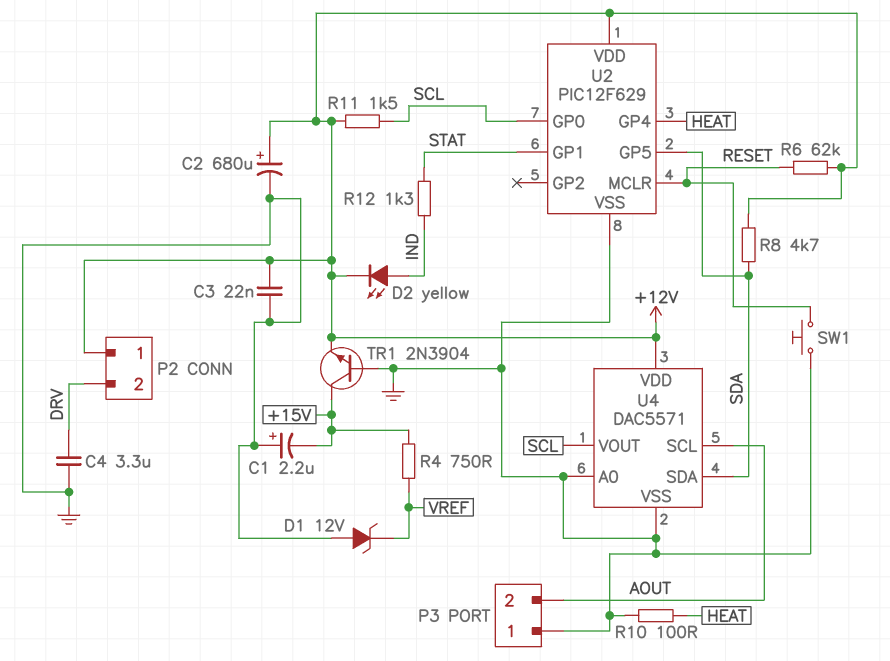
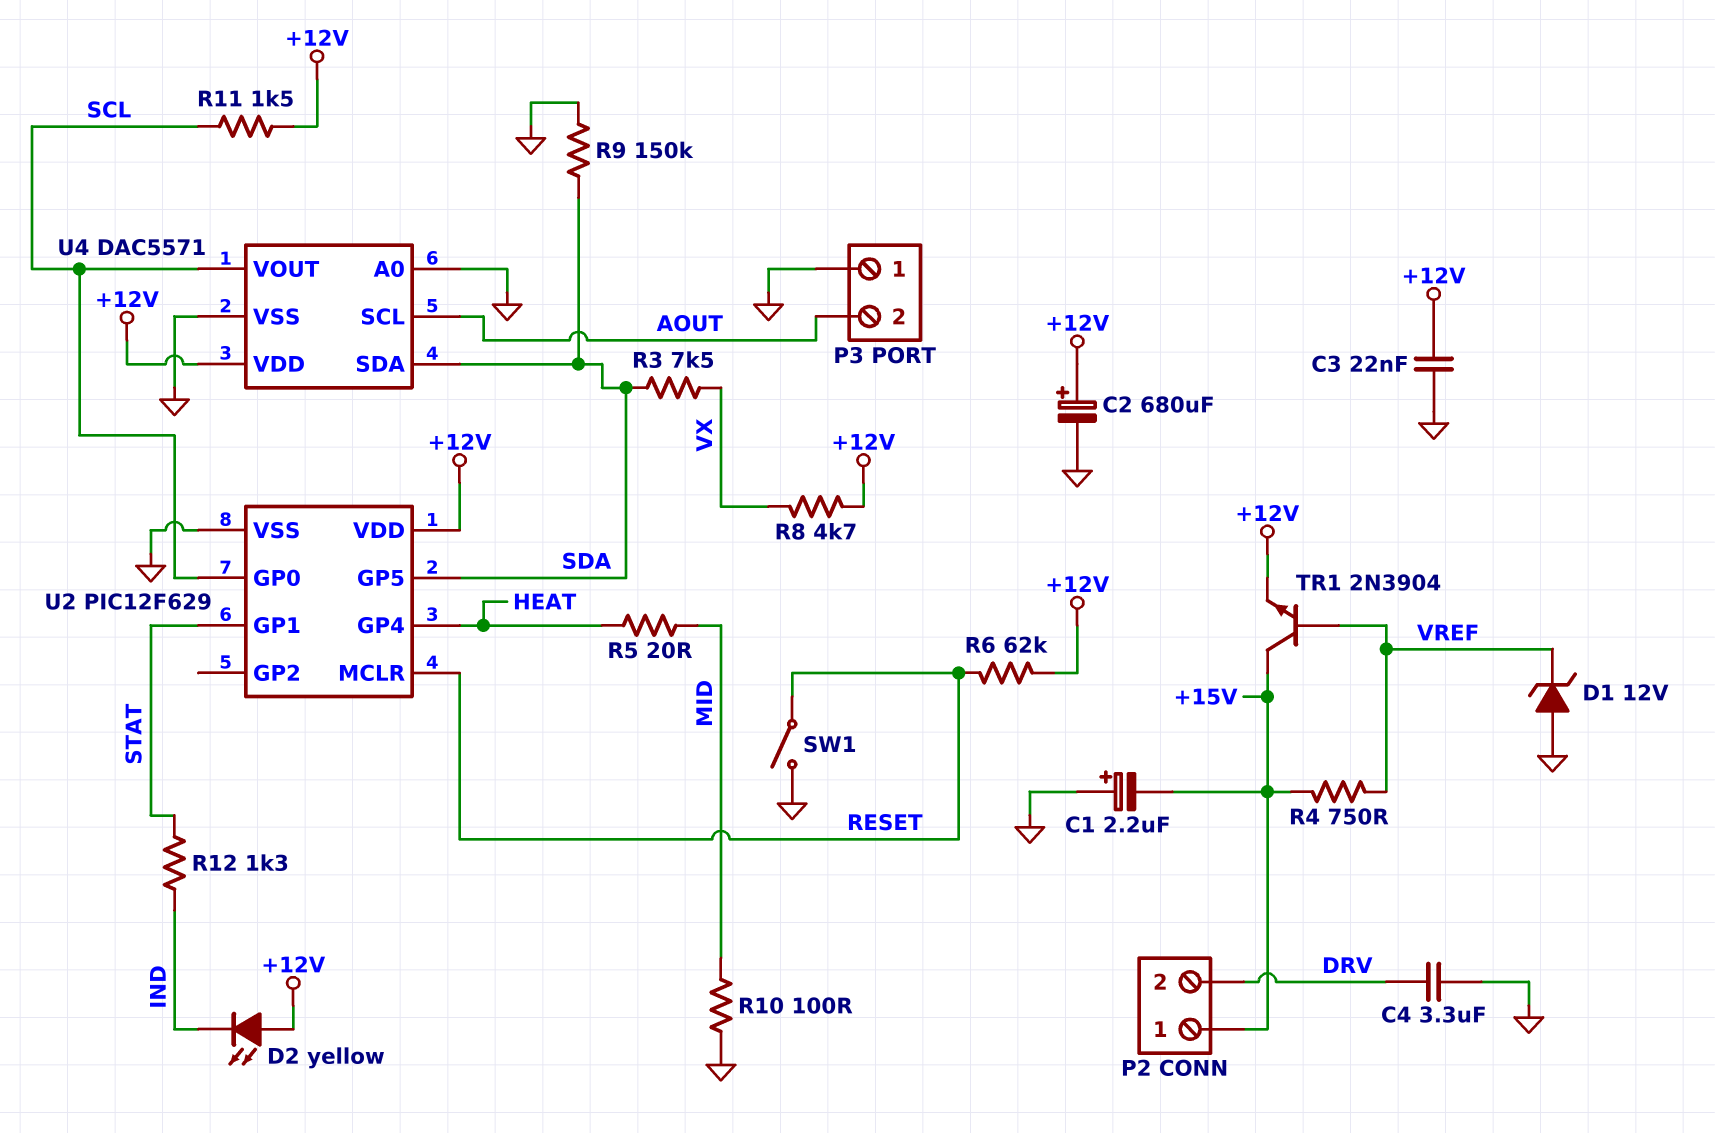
D2: LED yellow (A IND, K +12V) -> LED yellow (A +12V, K IND)
P2 pin 1: +12V -> +15V
R3: none -> 7.5k (SDA, VX)
R5: none -> 20 (HEAT, MID)
R8: 4.7k (+12V, SDA) -> 4.7k (+12V, VX)
R9: none -> 150k (GND, SDA)
R10: 100 (GND, HEAT) -> 100 (GND, MID)
SW1: button (GND, RESET) -> switch (GND, RESET)
TR1: NPN 2N3904 (B GND, C +15V, E +12V) -> NPN 2N3904 (B VREF, C +15V, E +12V)

